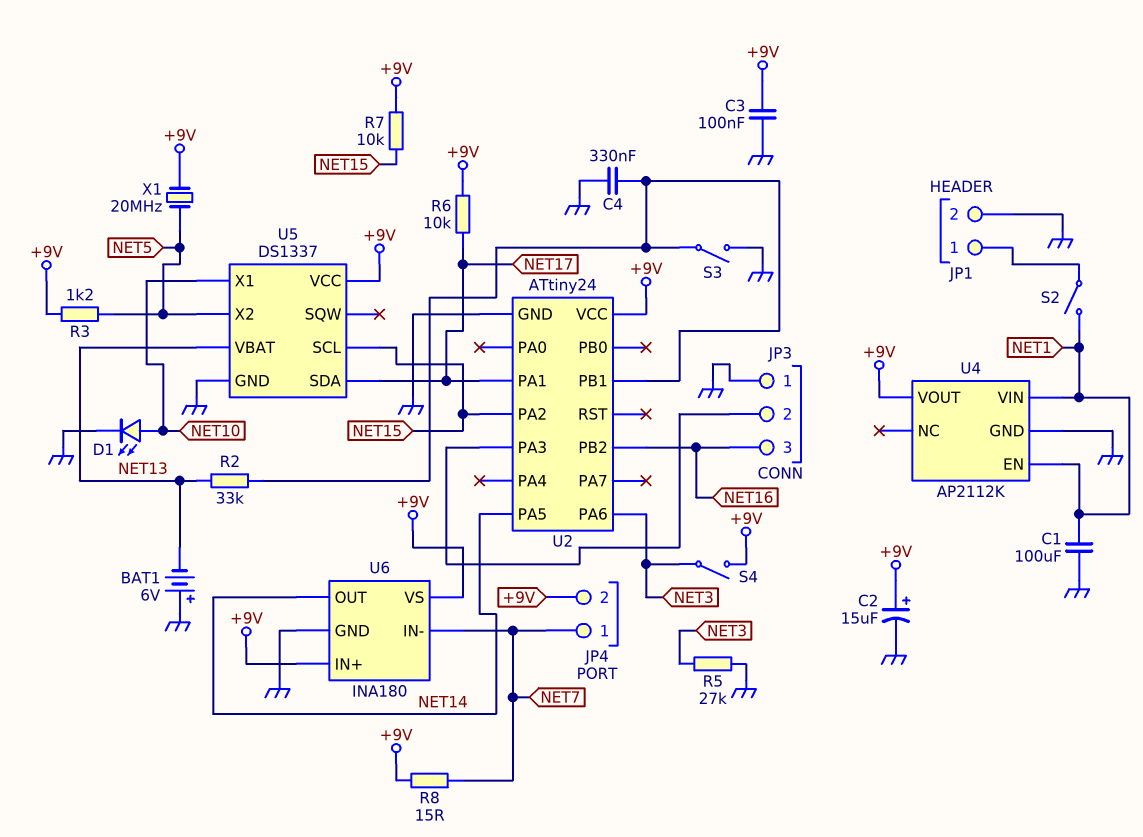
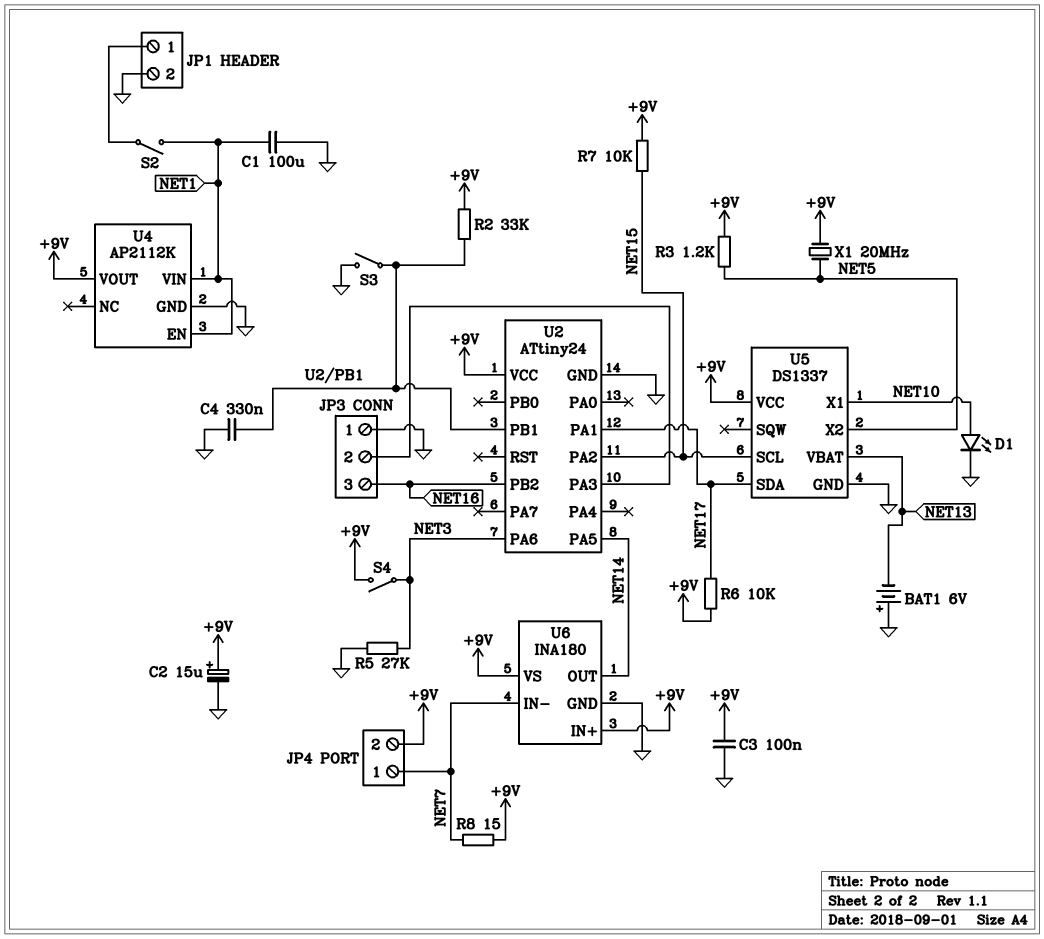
R2: 33k (NET13, U2/PB1) -> 33k (+9V, U2/PB1)

